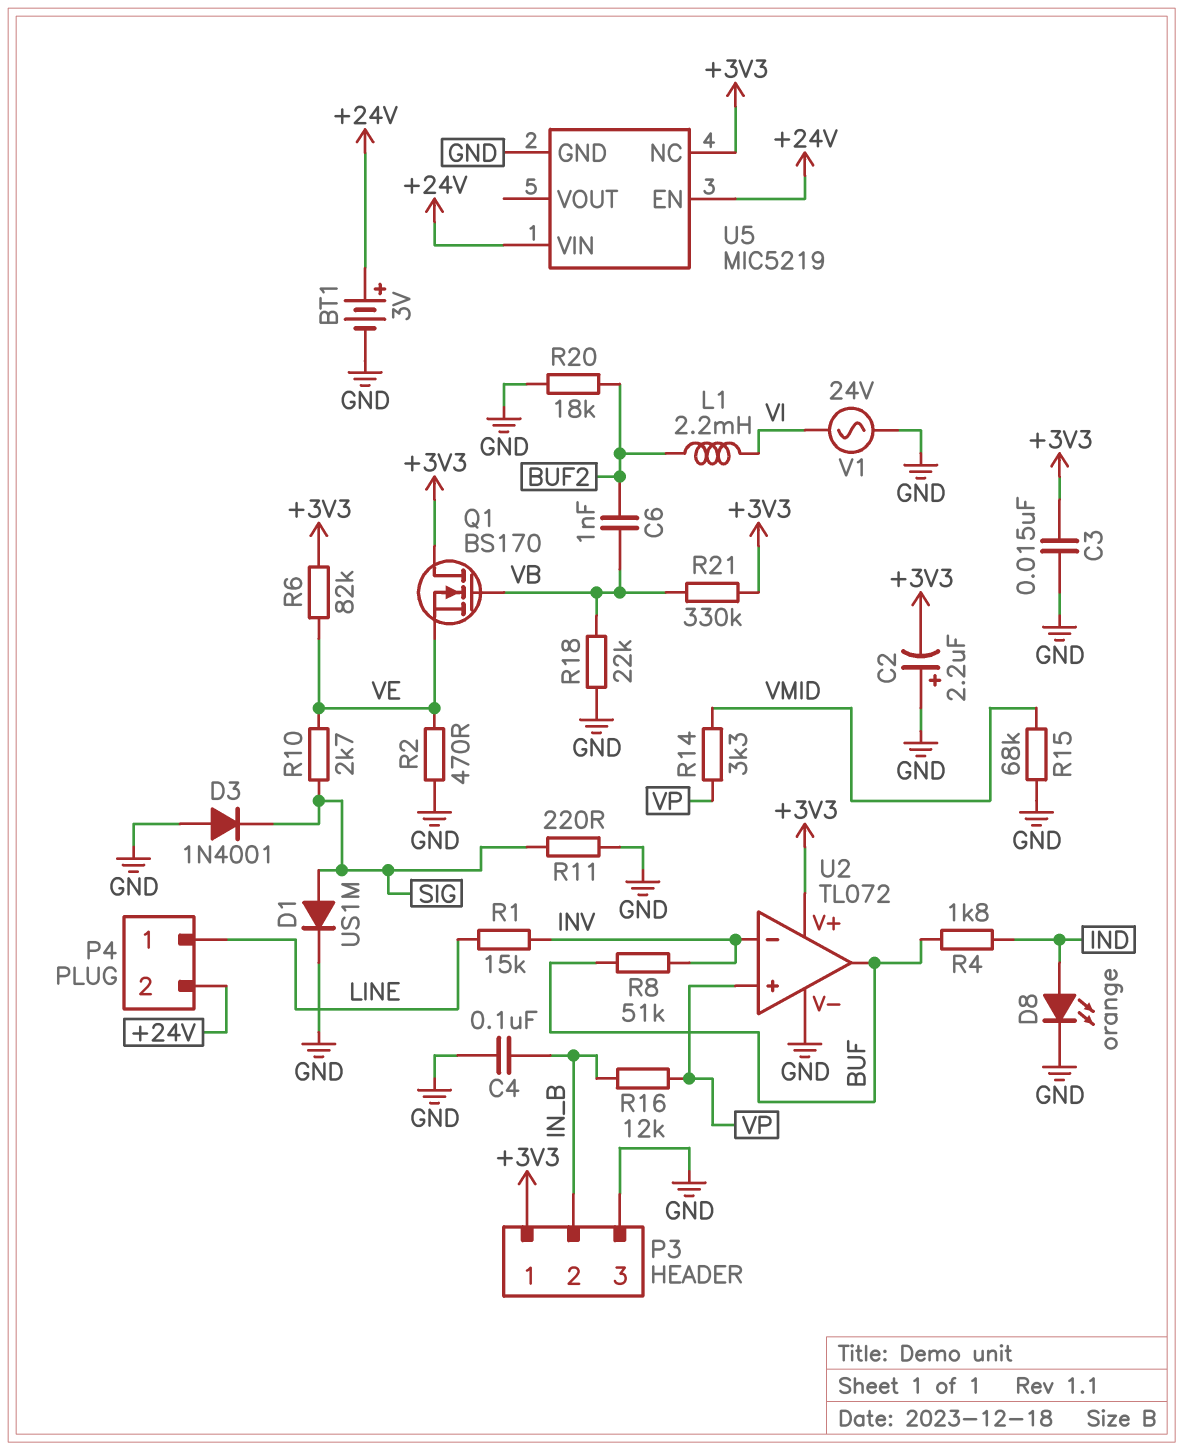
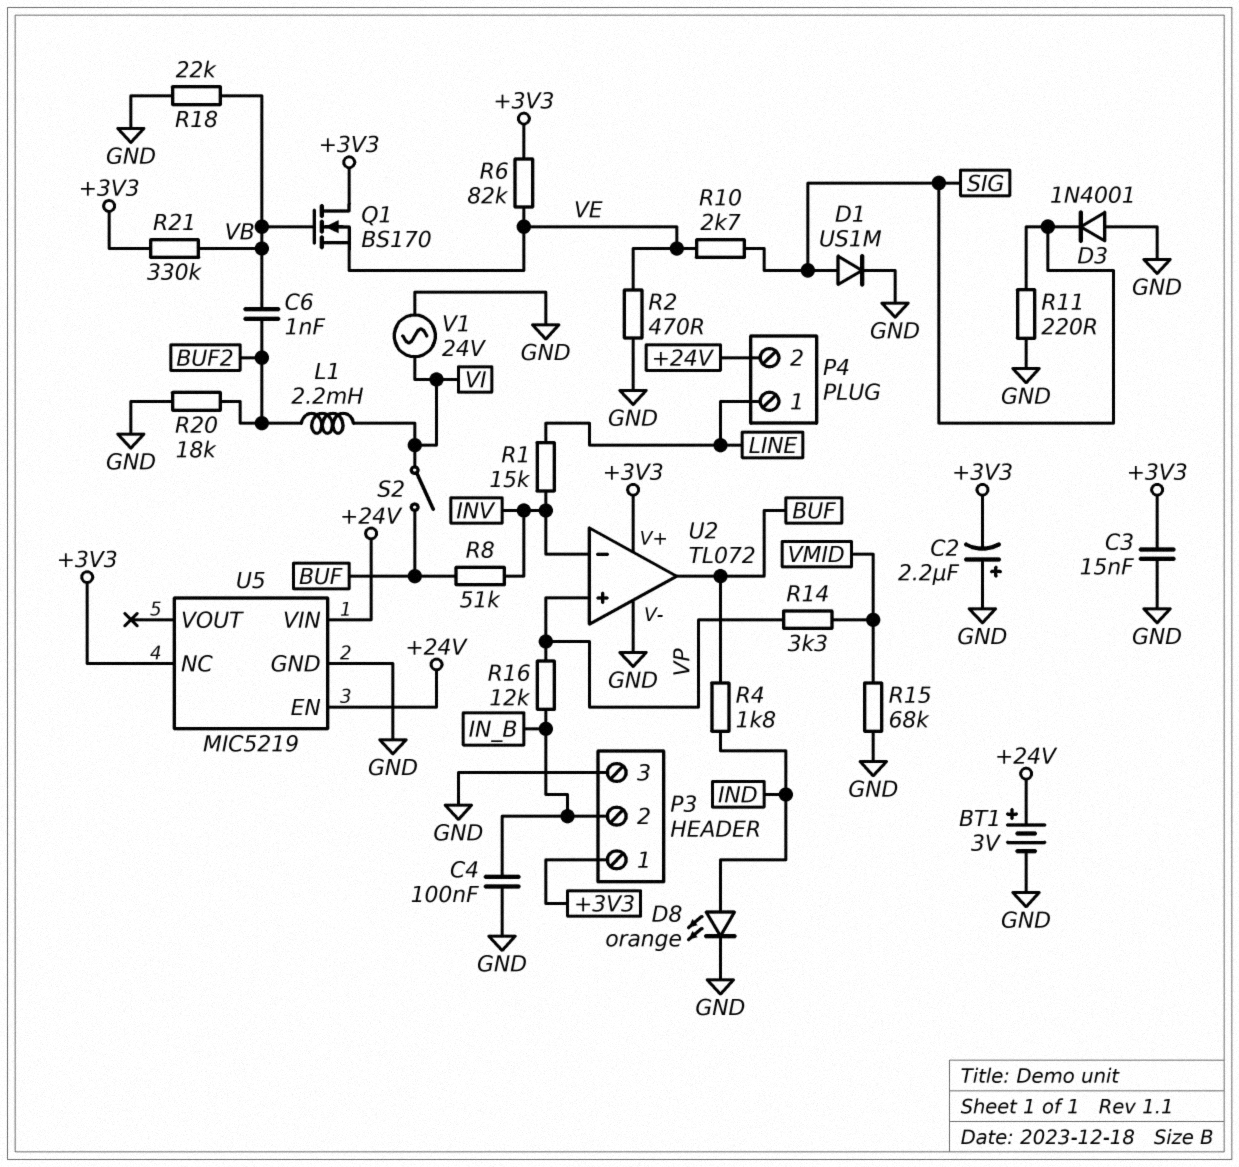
S2: none -> switch (BUF, VI)

